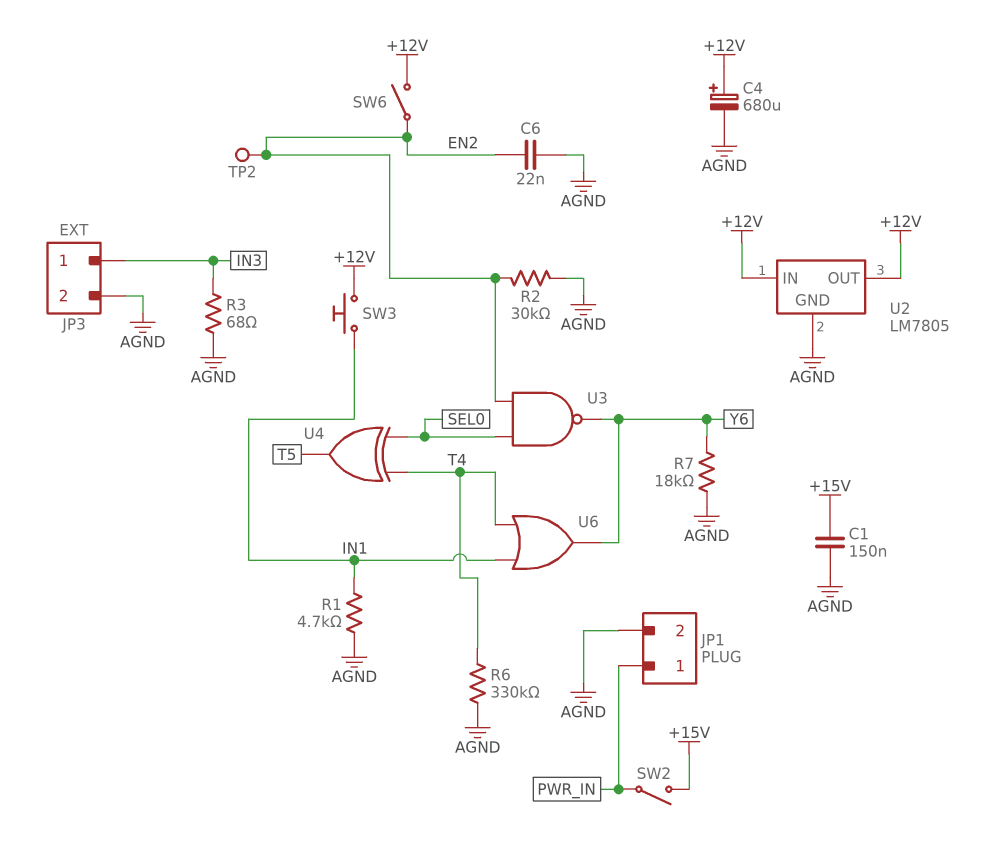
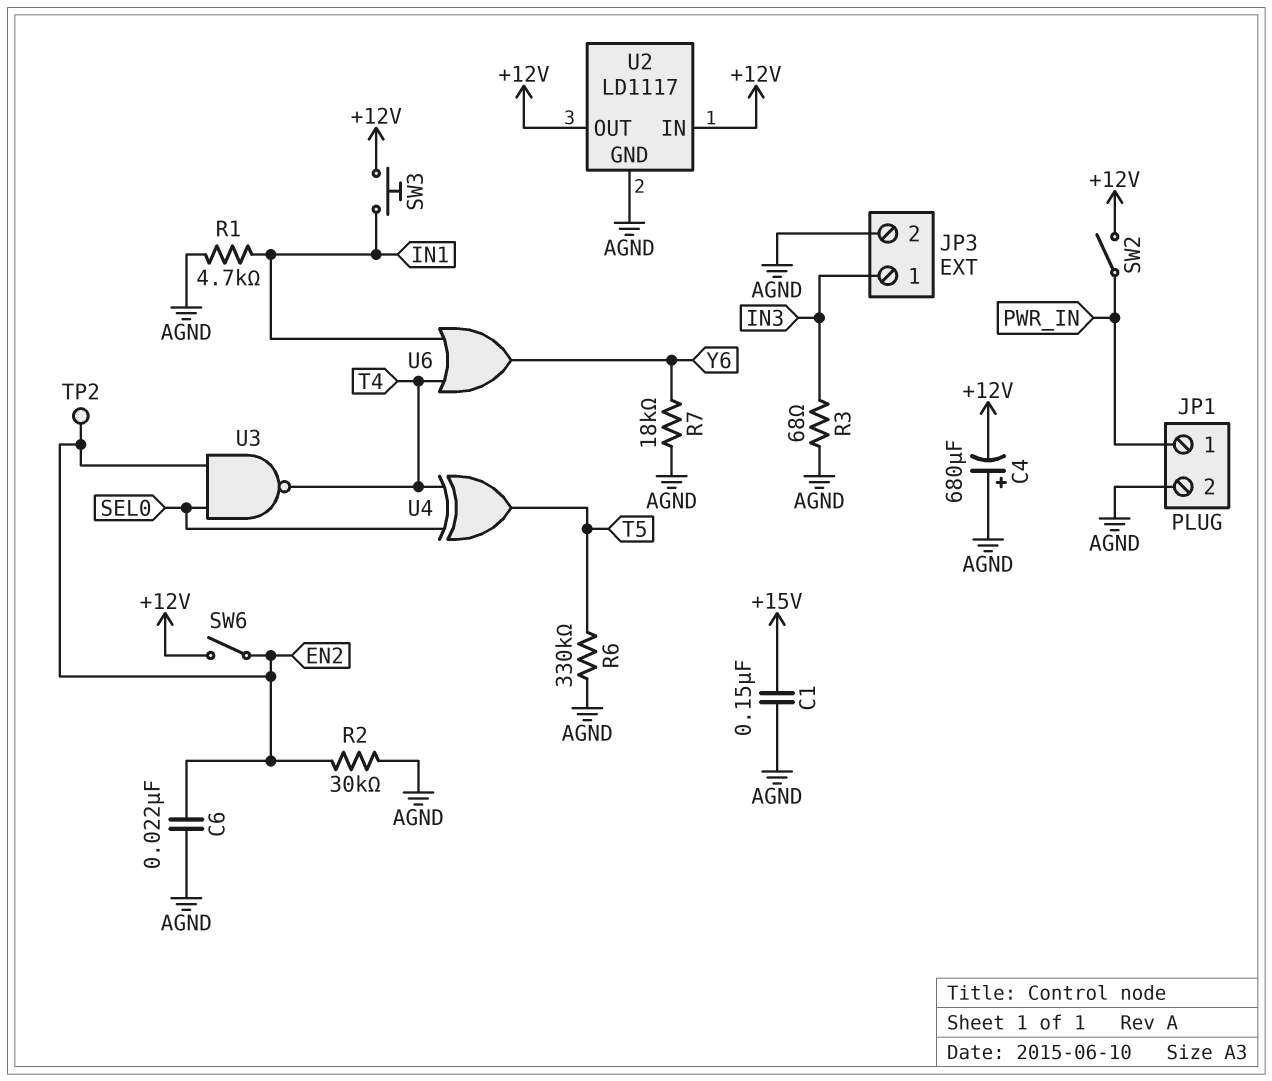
C4: 680uF (plus +12V, minus AGND) -> 680uF (plus AGND, minus +12V)
R6: 330k (AGND, T4) -> 330k (AGND, T5)
SW2: switch (+15V, PWR_IN) -> switch (+12V, PWR_IN)
U2: LM7805 -> LD1117
U3: NAND (in EN2, in SEL0, out Y6) -> NAND (in EN2, in SEL0, out T4)

